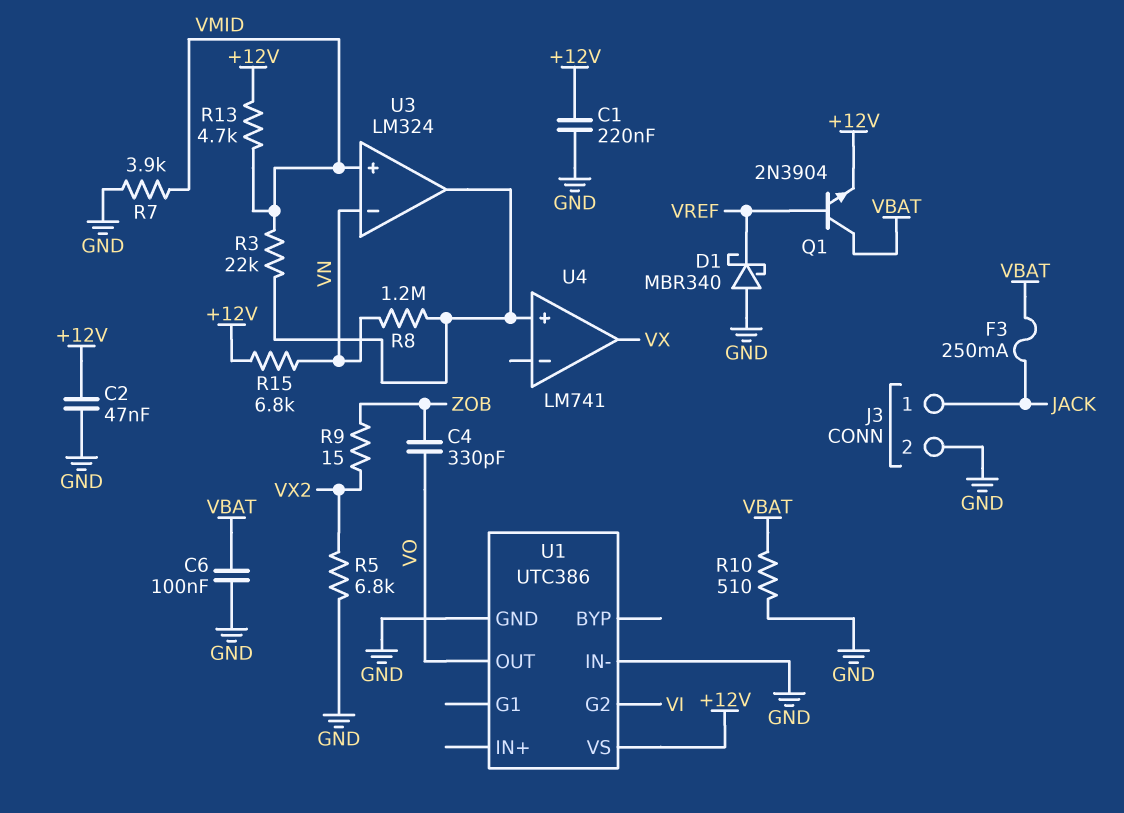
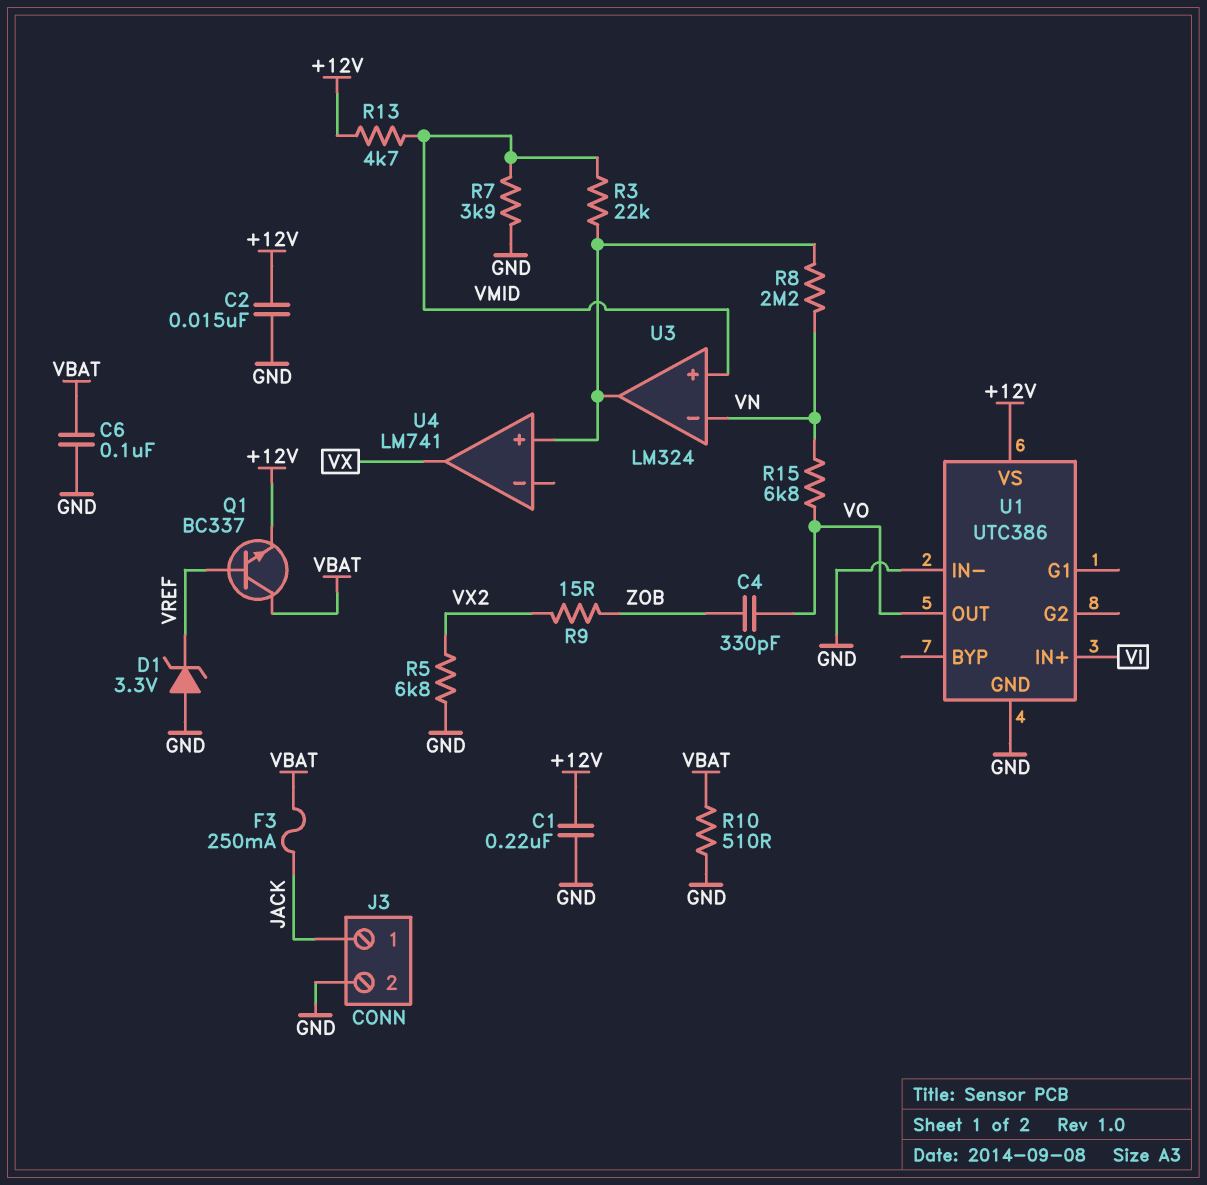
C2: 47nF (+12V, GND) -> 15nF (+12V, GND)
D1: schottky MBR340 (A GND, K VREF) -> zener 3.3V (A GND, K VREF)
Q1: NPN 2N3904 (B VREF, C VBAT, E +12V) -> NPN BC337 (B VREF, C VBAT, E +12V)
R8: 1.2M (U3/out, VN) -> 2.2M (U3/out, VN)
R15: 6.8k (+12V, VN) -> 6.8k (VN, VO)
U1 pin G2: VI -> none
U1 pin IN+: none -> VI

